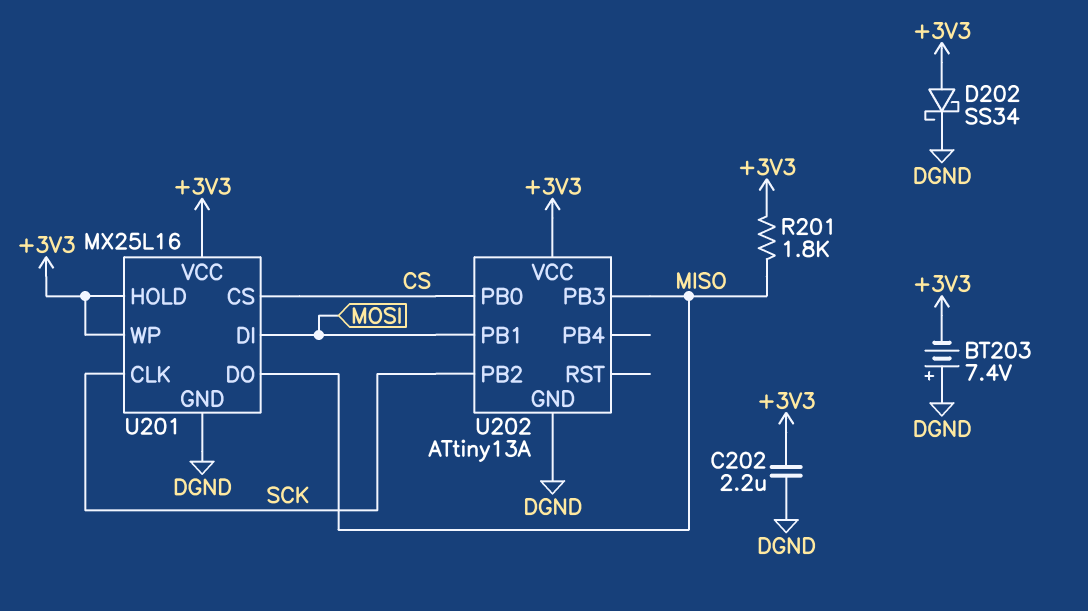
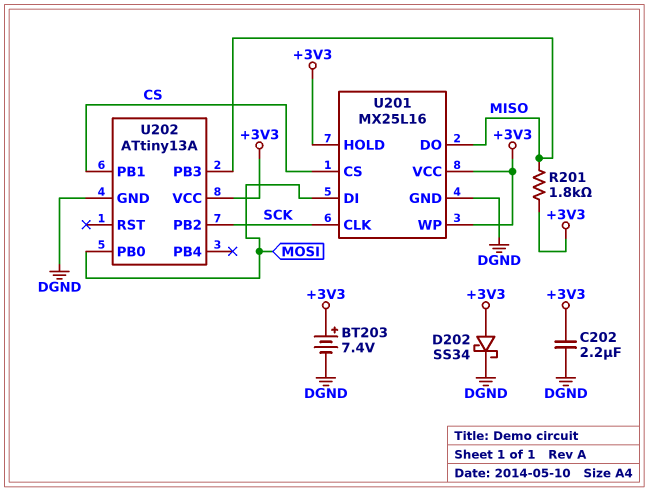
BT203: 7.4V (plus DGND, minus +3V3) -> 7.4V (plus +3V3, minus DGND)
U202 pin PB0: CS -> MOSI
U202 pin PB1: MOSI -> CS

